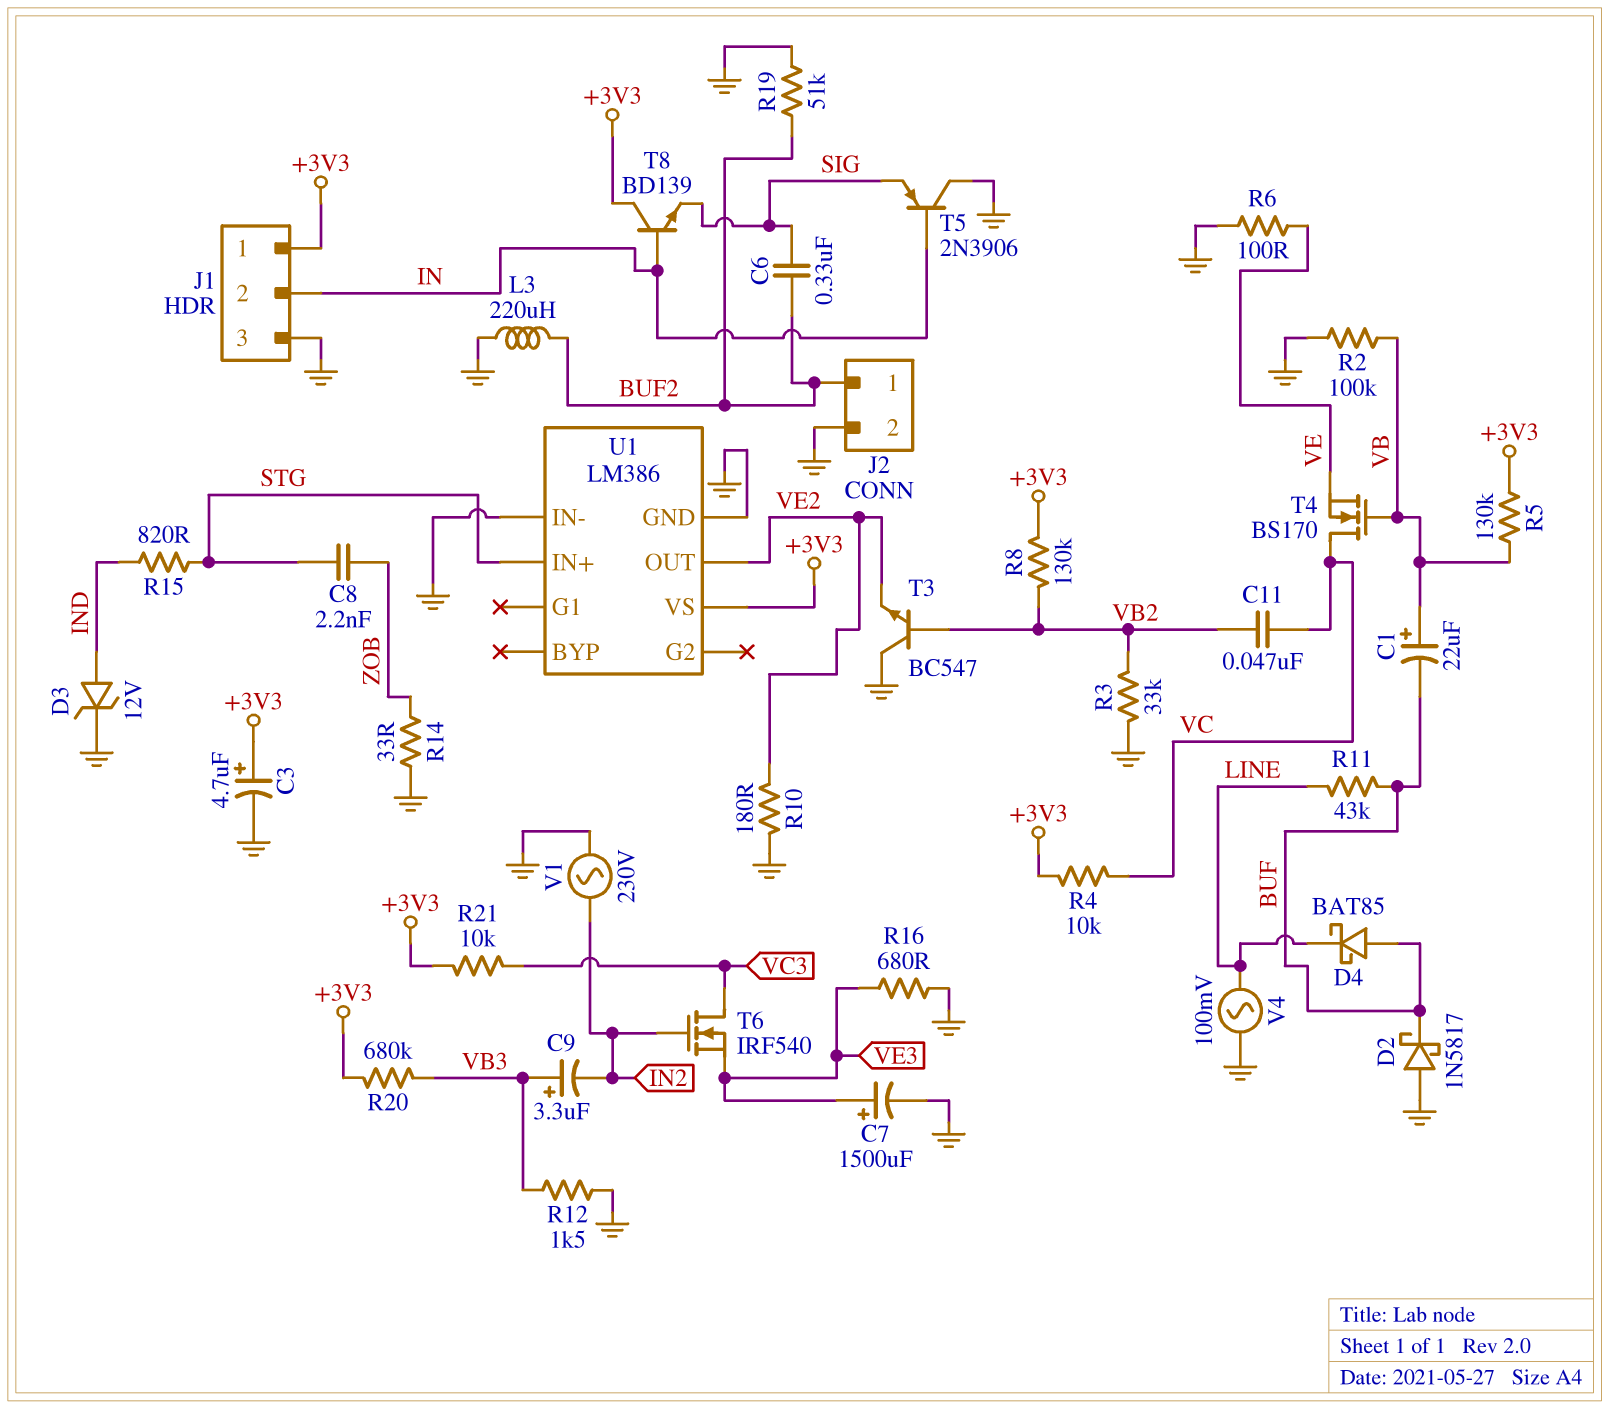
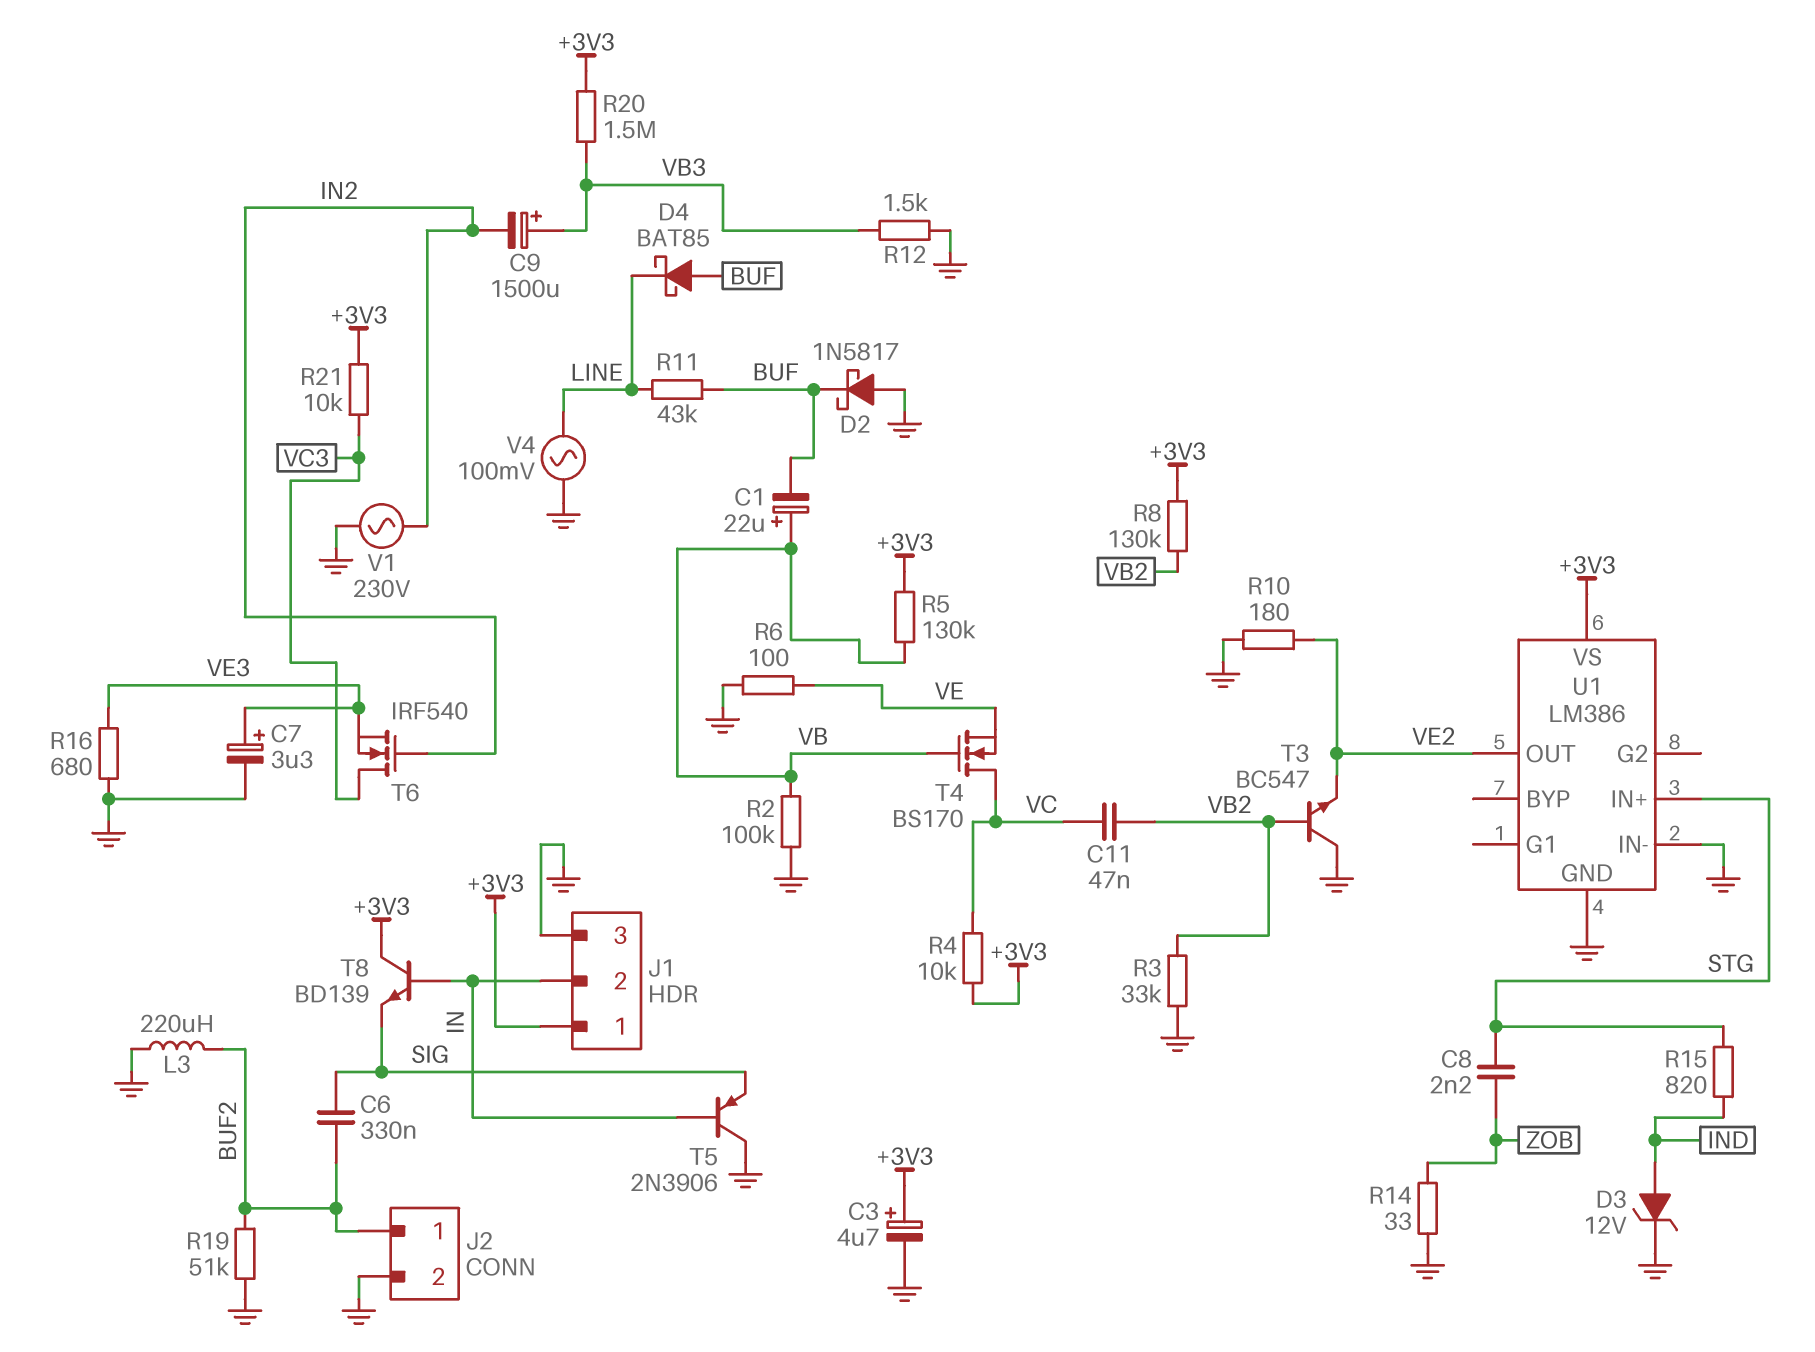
C7: 1500uF (plus VE3, minus GND) -> 3.3uF (plus VE3, minus GND)
C9: 3.3uF (plus VB3, minus IN2) -> 1500uF (plus VB3, minus IN2)
R20: 680k (+3V3, VB3) -> 1.5M (+3V3, VB3)

